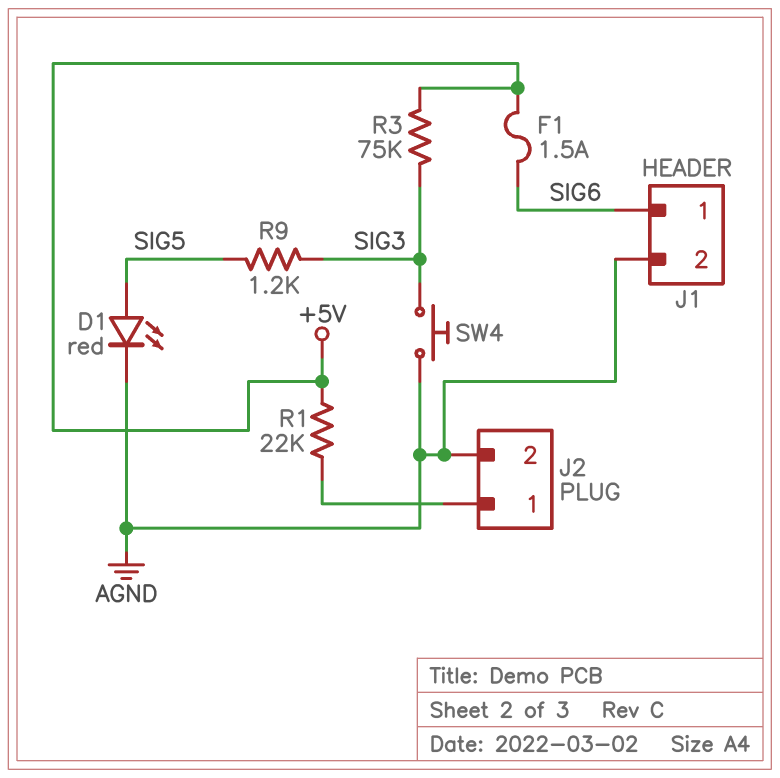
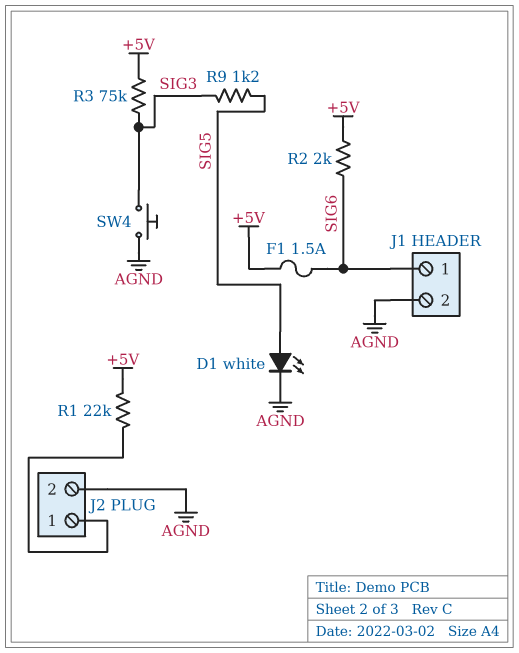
D1: LED red (A SIG5, K AGND) -> LED white (A SIG5, K AGND)
R2: none -> 2k (+5V, SIG6)

